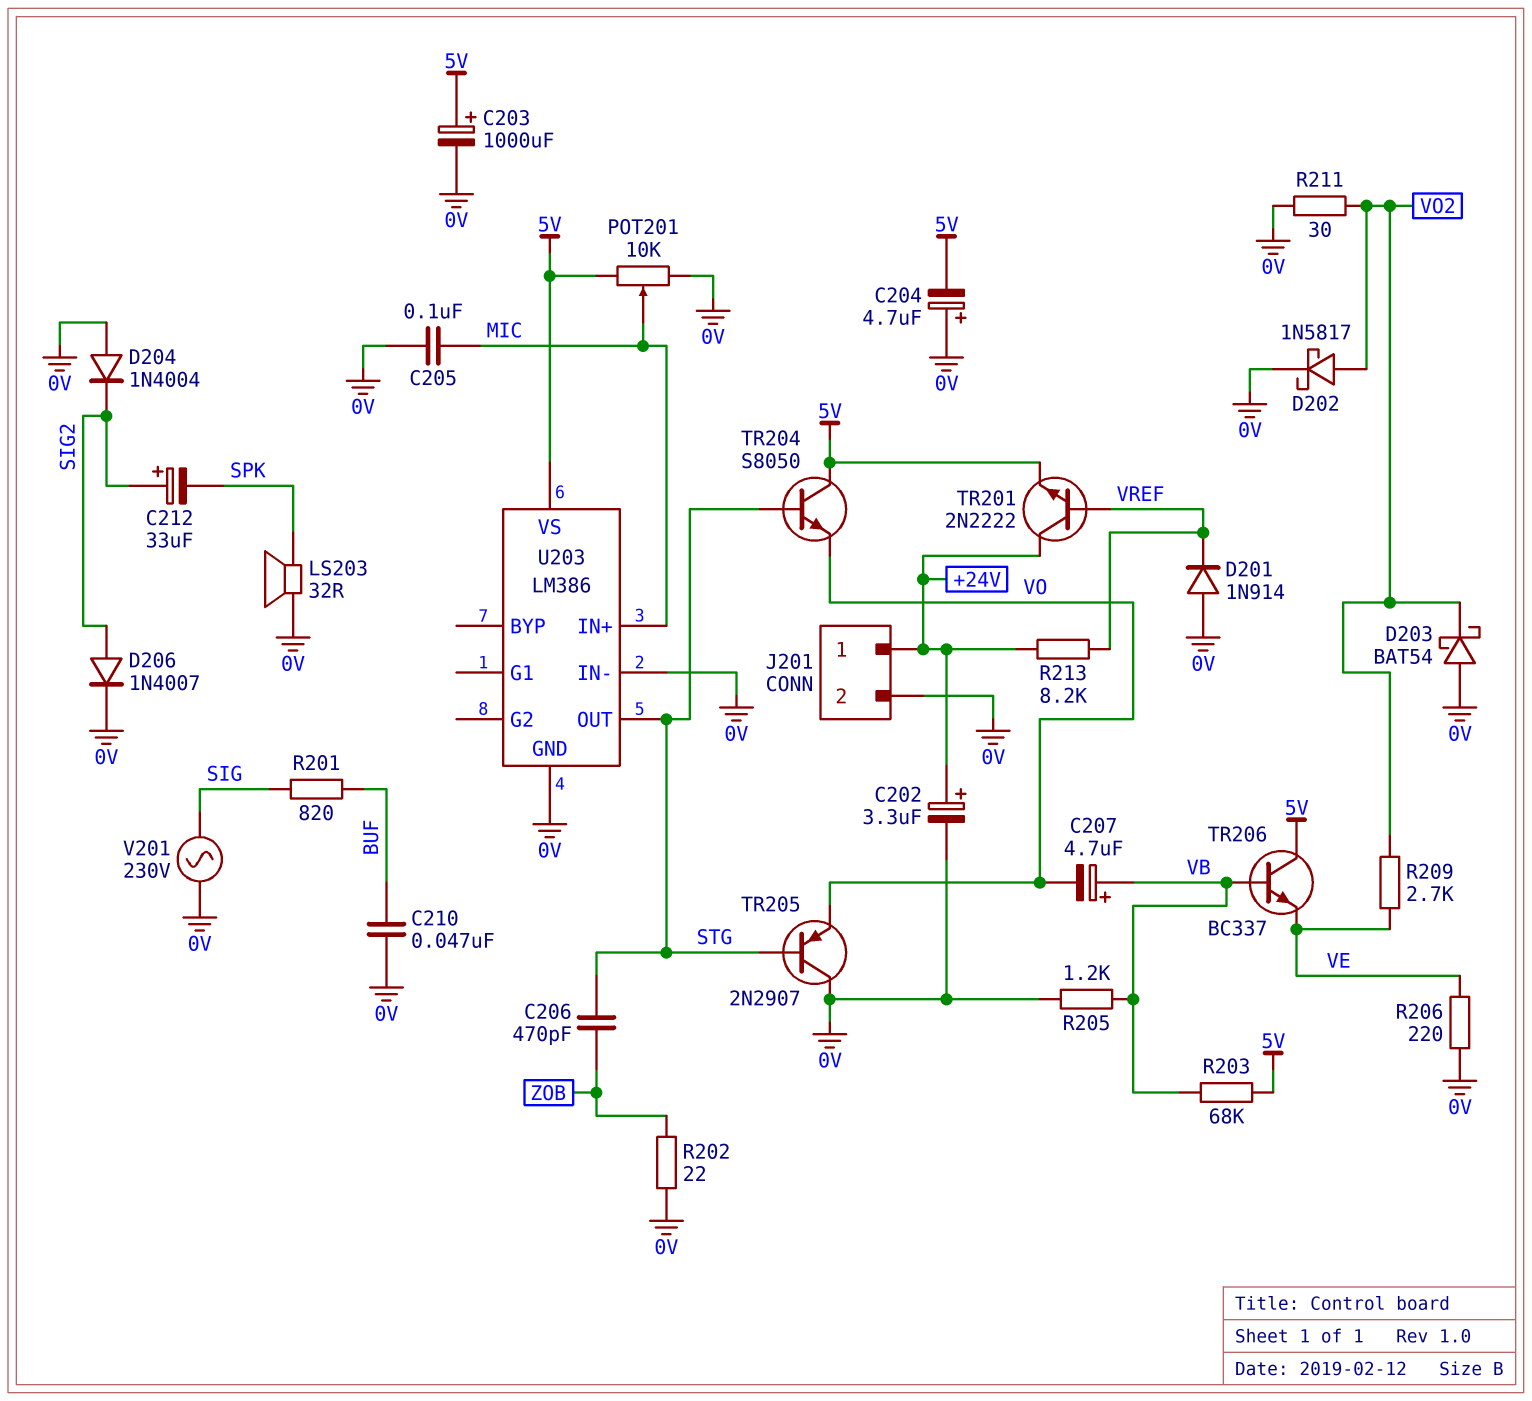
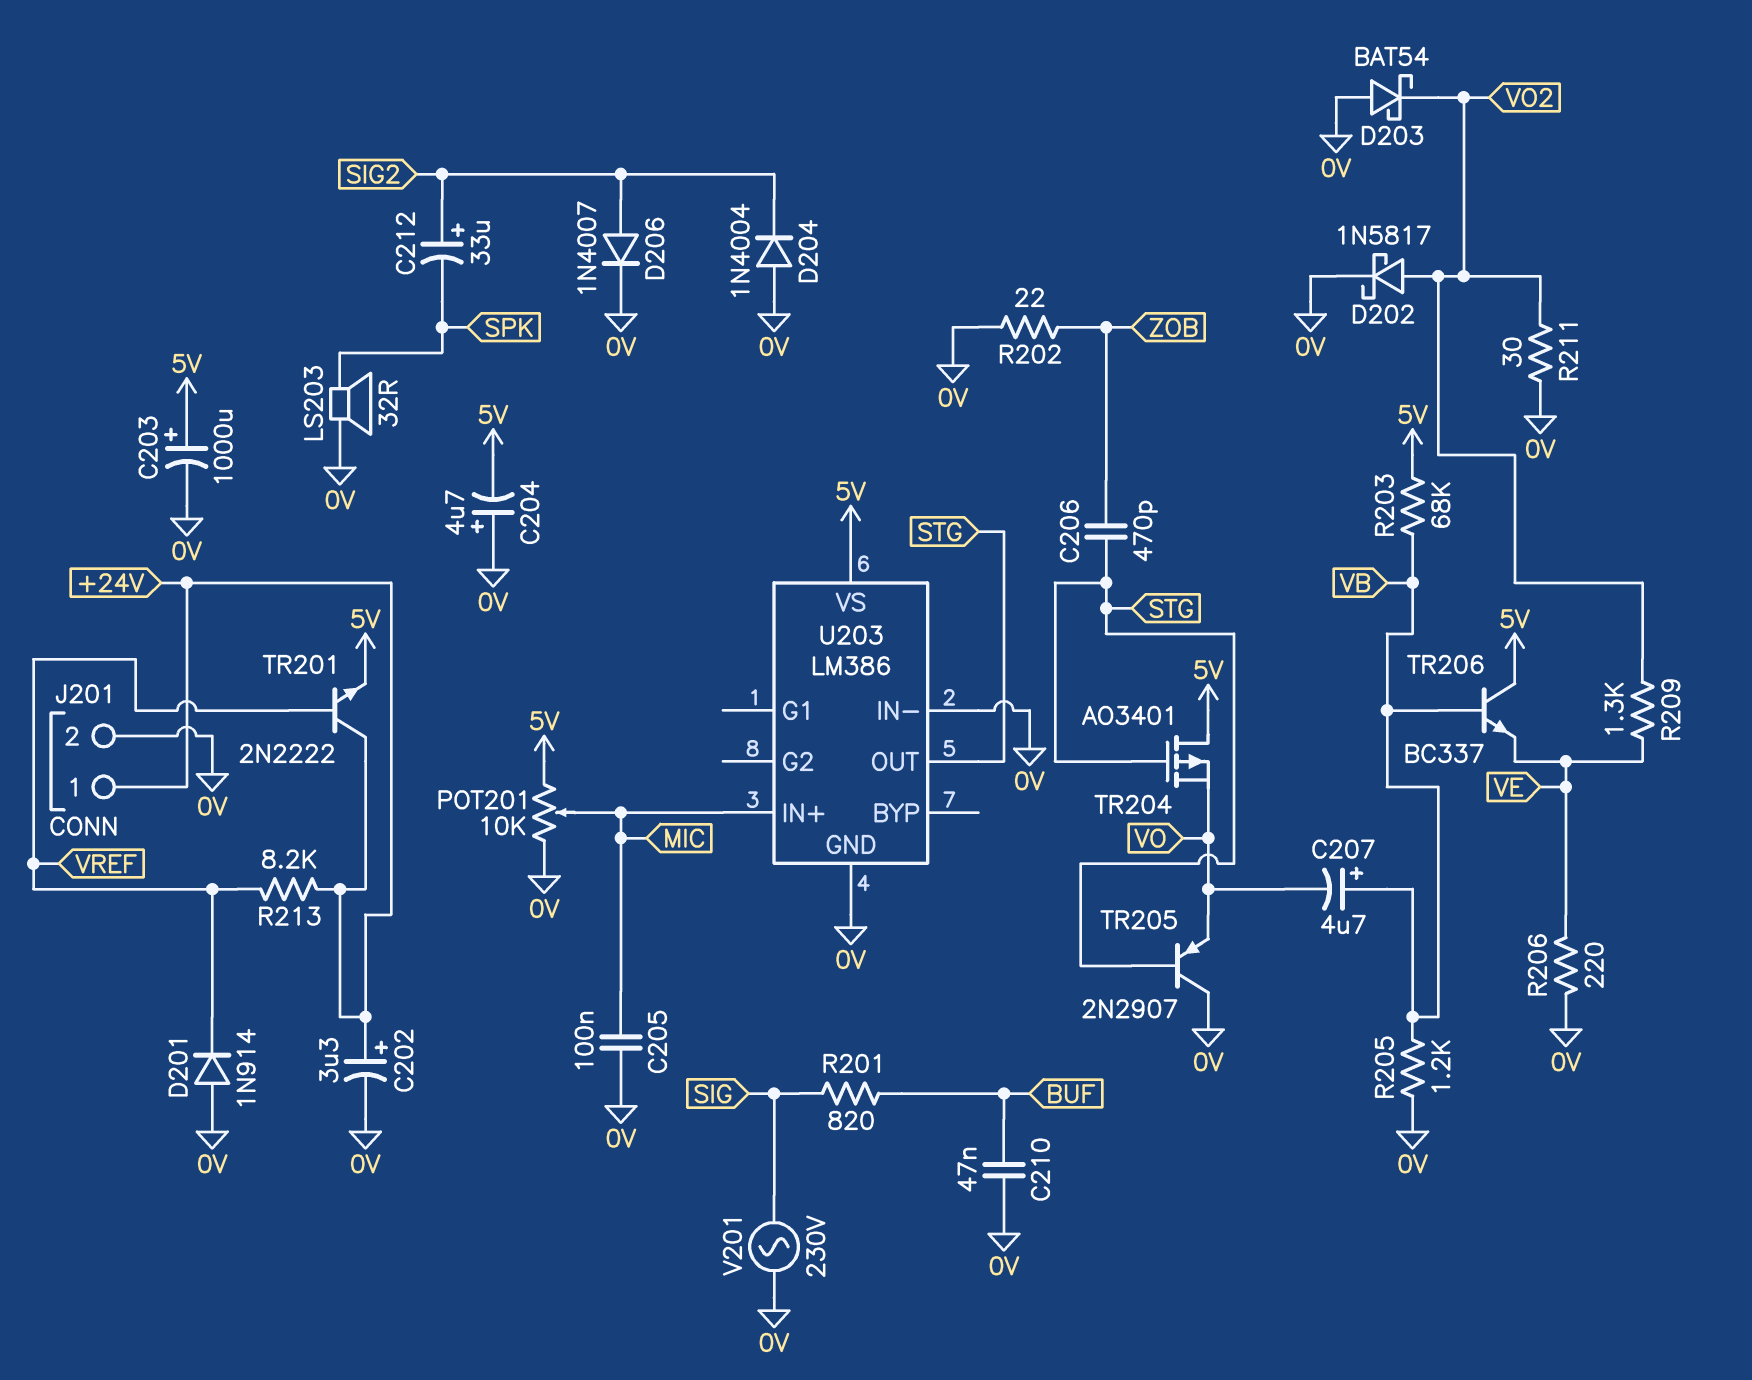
R209: 2.7k (VE, VO2) -> 1.3k (VE, VO2)
TR204: NPN S8050 (B STG, C 5V, E VO) -> PMOS AO3401 (G STG, D 5V, S VO)

